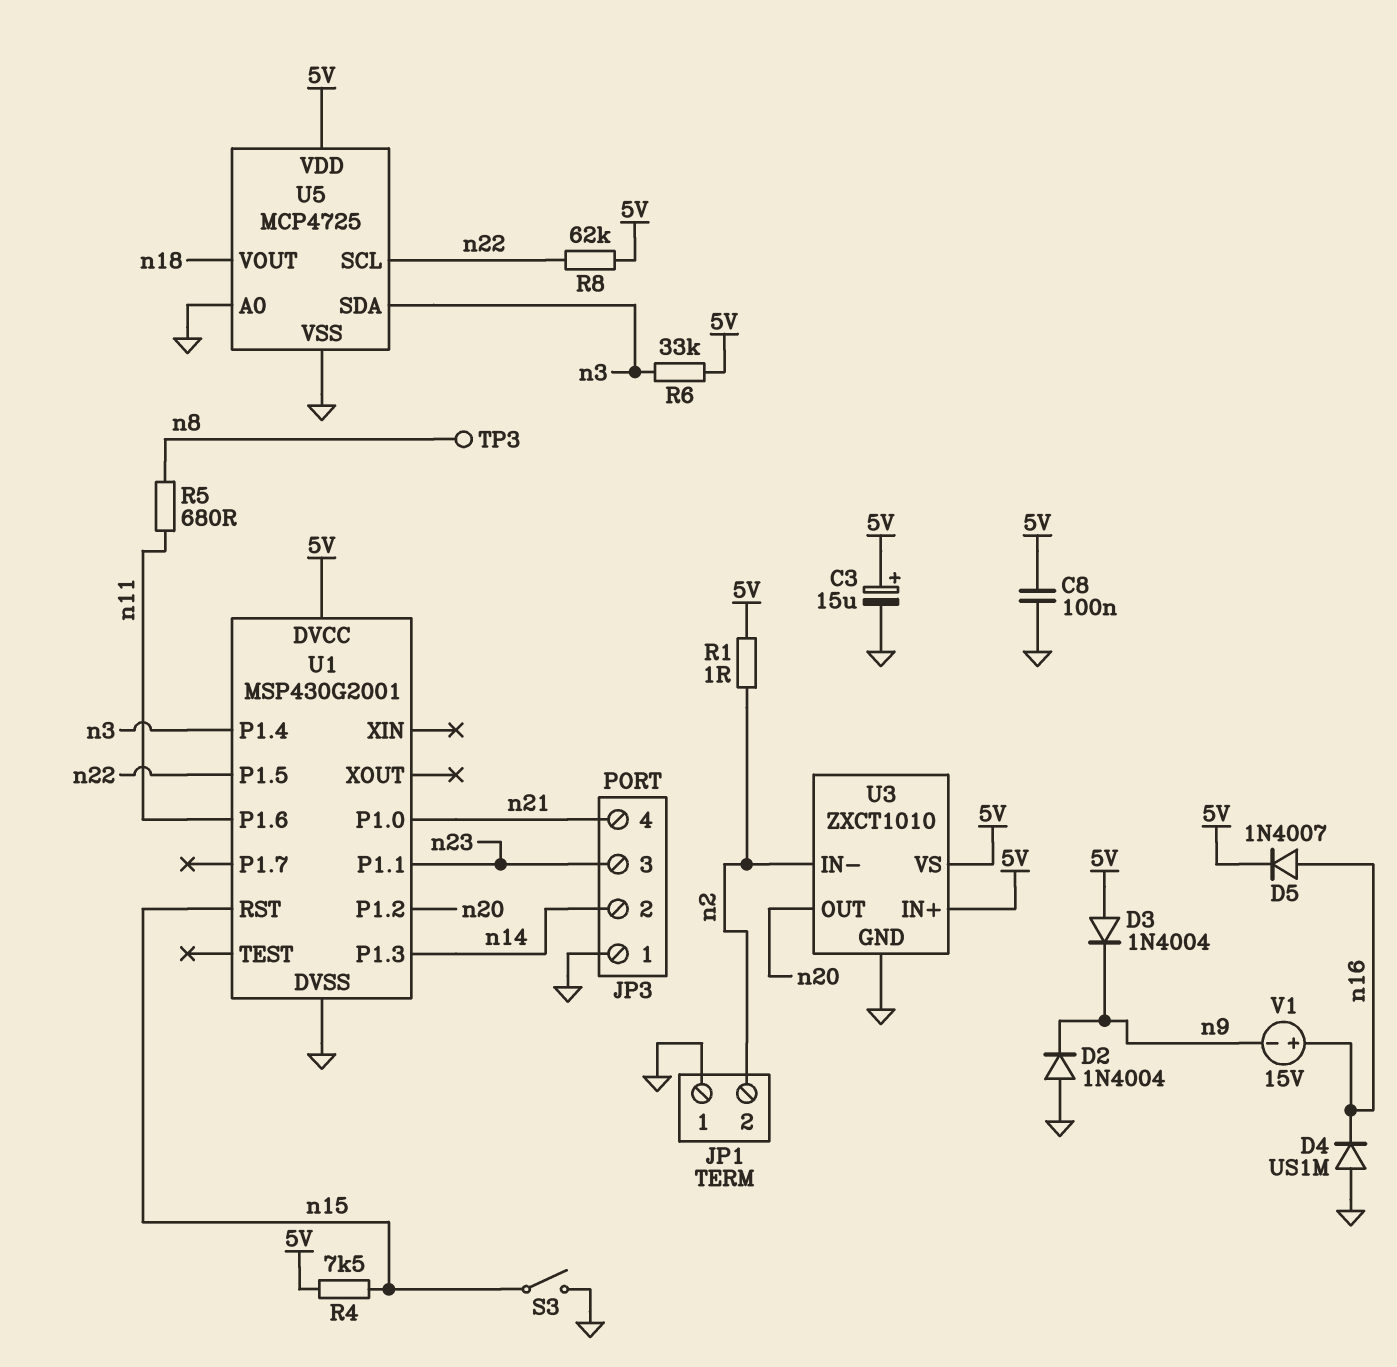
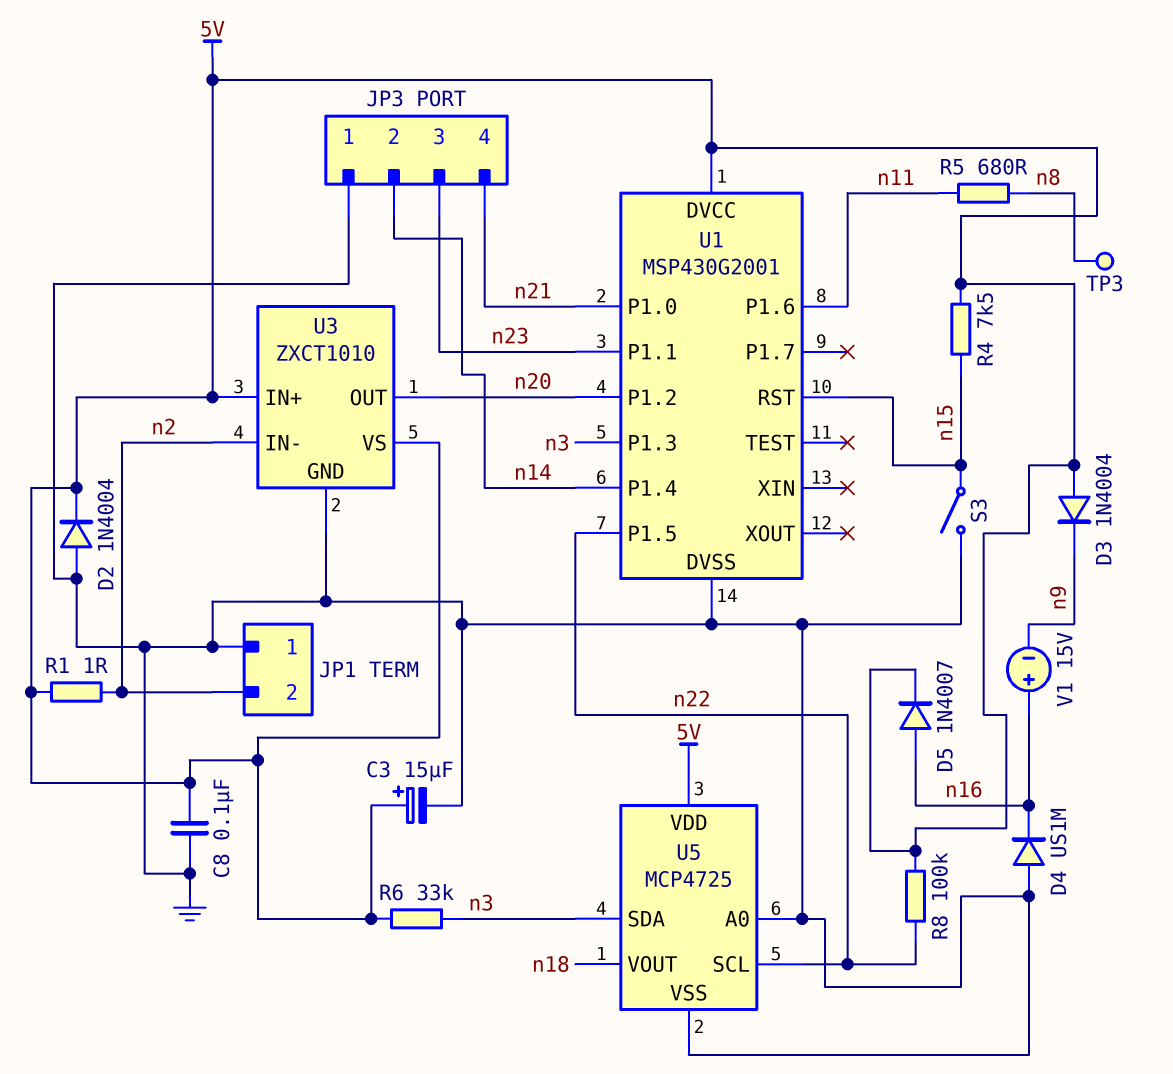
D2: diode 1N4004 (A GND, K n9) -> diode 1N4004 (A GND, K 5V)
R8: 62k (5V, n22) -> 100k (5V, n22)
U1 pin P1.3: n14 -> n3
U1 pin P1.4: n3 -> n14

